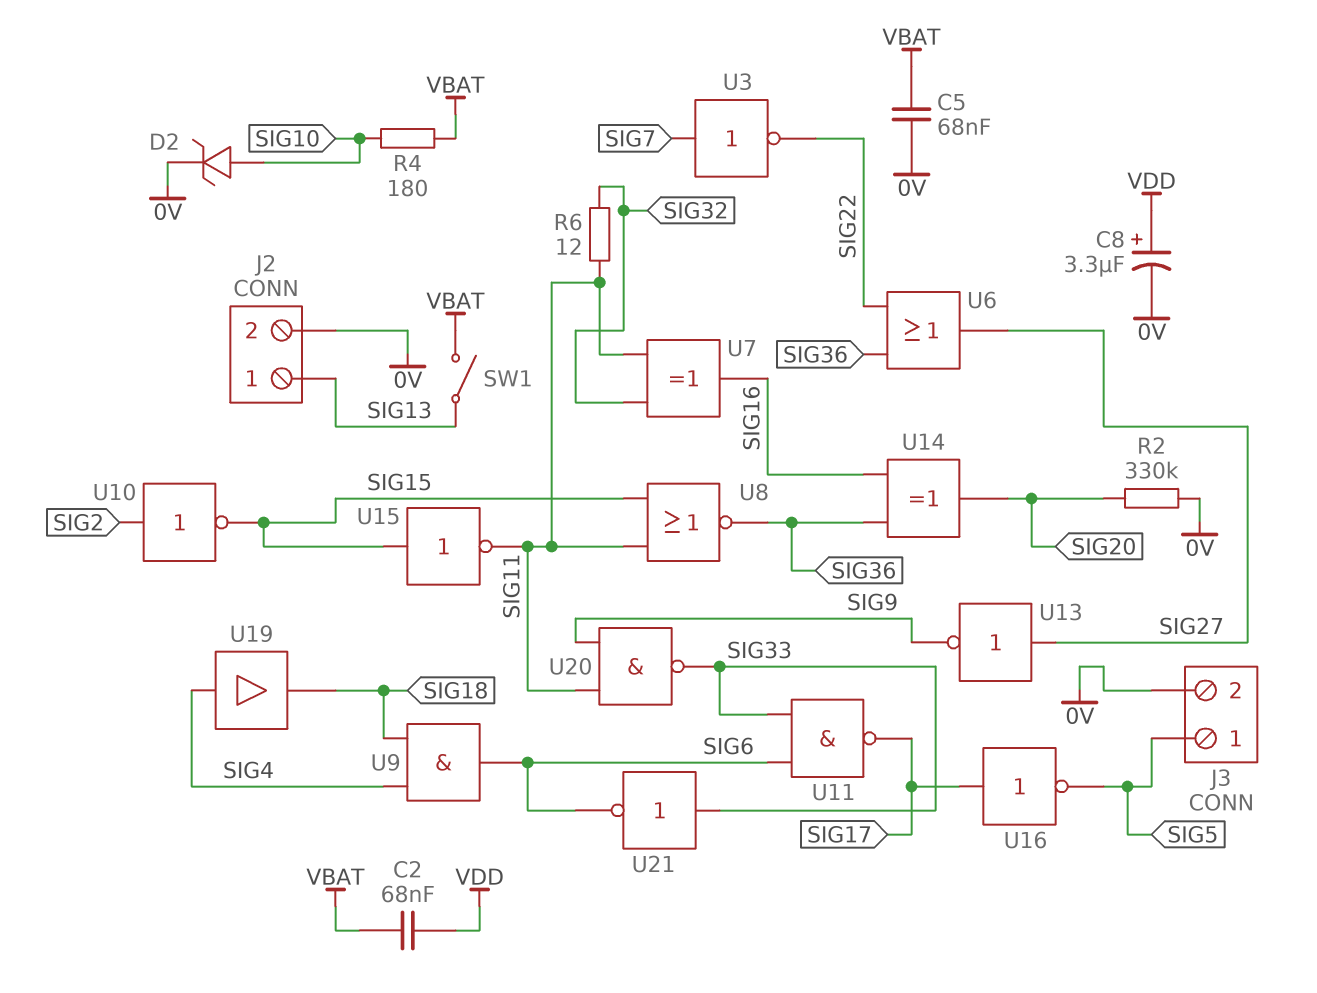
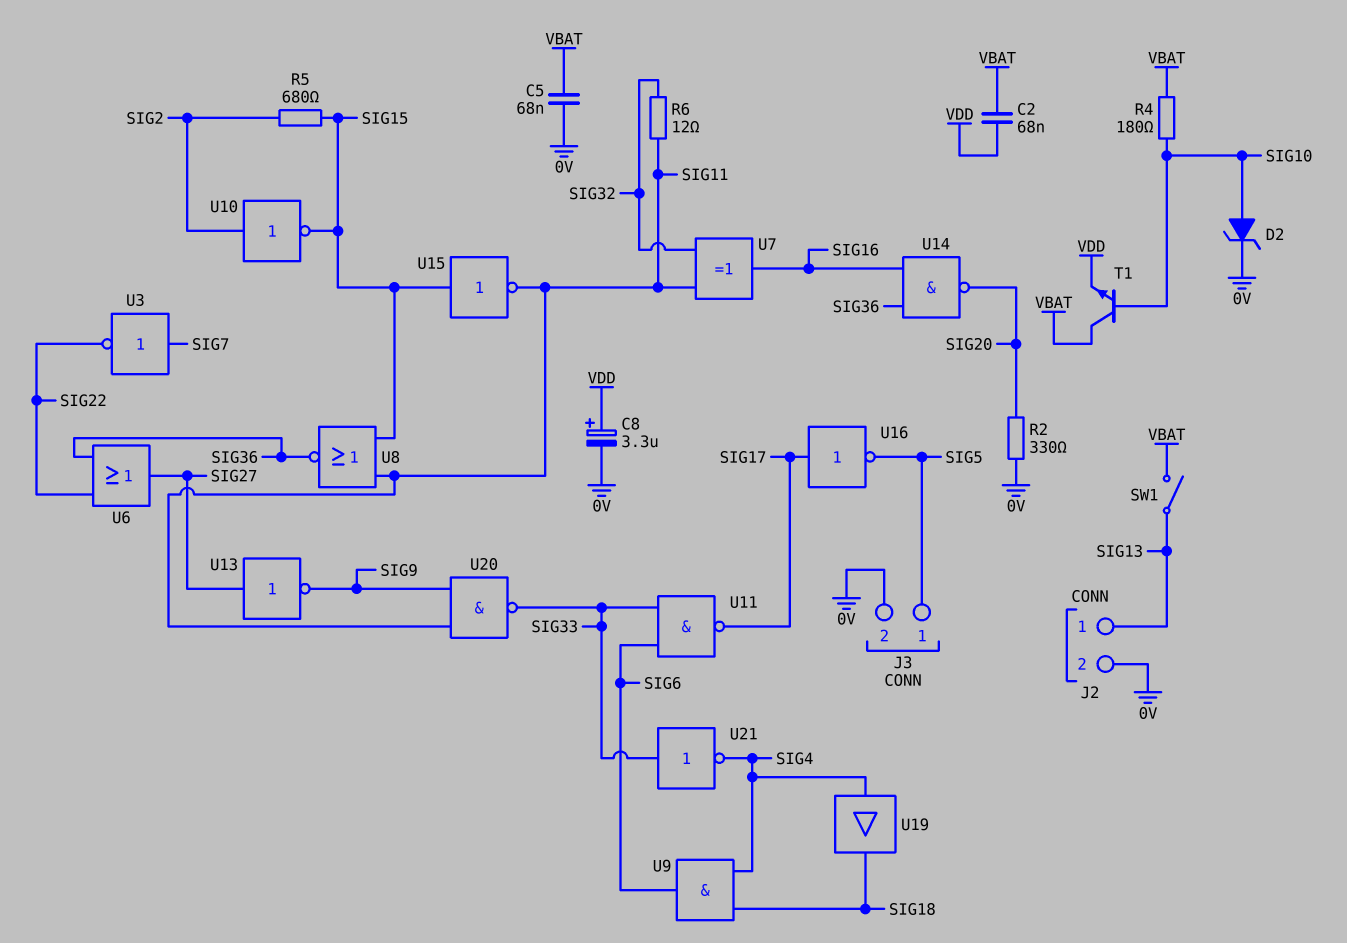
R2: 330k (0V, SIG20) -> 330 (0V, SIG20)
R5: none -> 680 (SIG2, SIG15)
T1: none -> NPN (B SIG10, C VBAT, E VDD)
U14: XOR (in SIG16, in SIG36, out SIG20) -> NAND (in SIG16, in SIG36, out SIG20)
U21: NOT (in SIG33, out SIG6) -> NOT (in SIG33, out SIG4)

